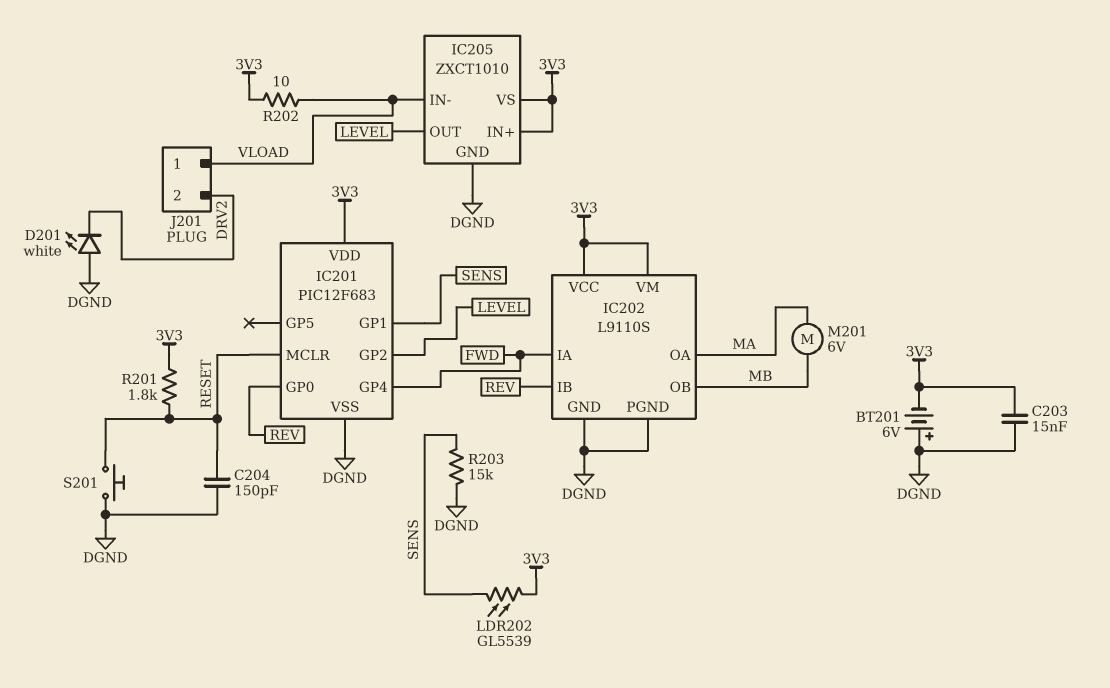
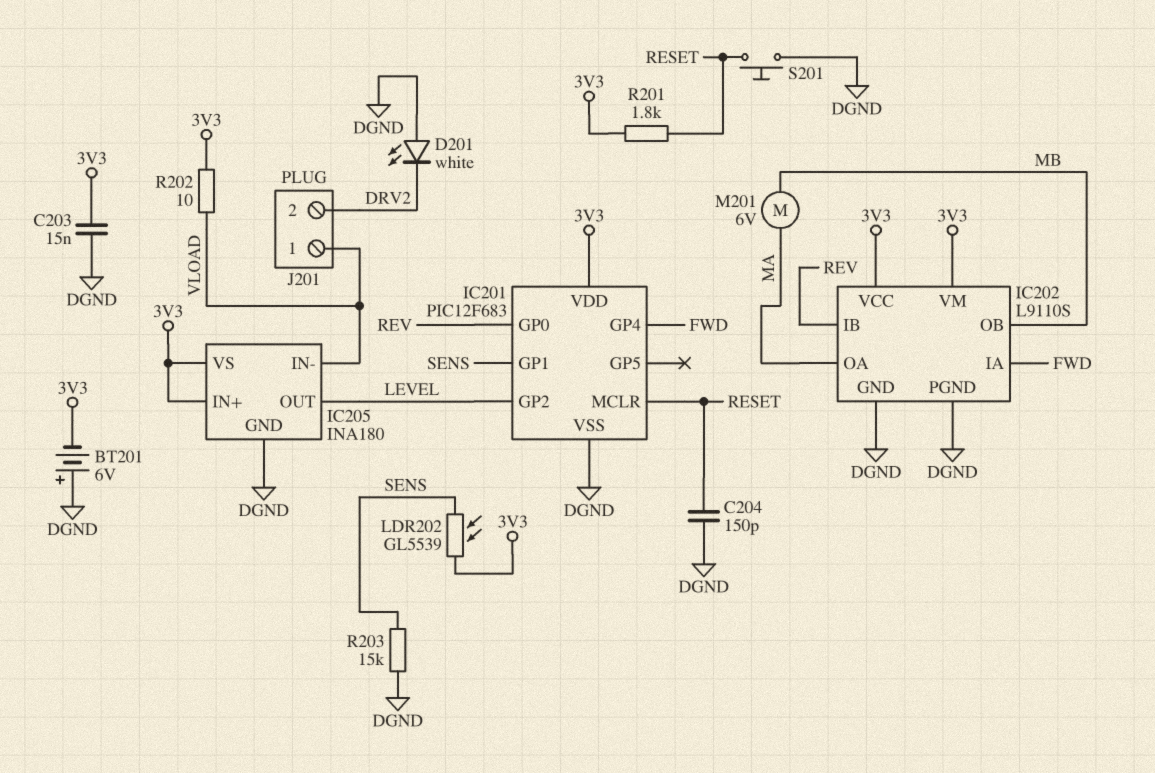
IC205: ZXCT1010 -> INA180

